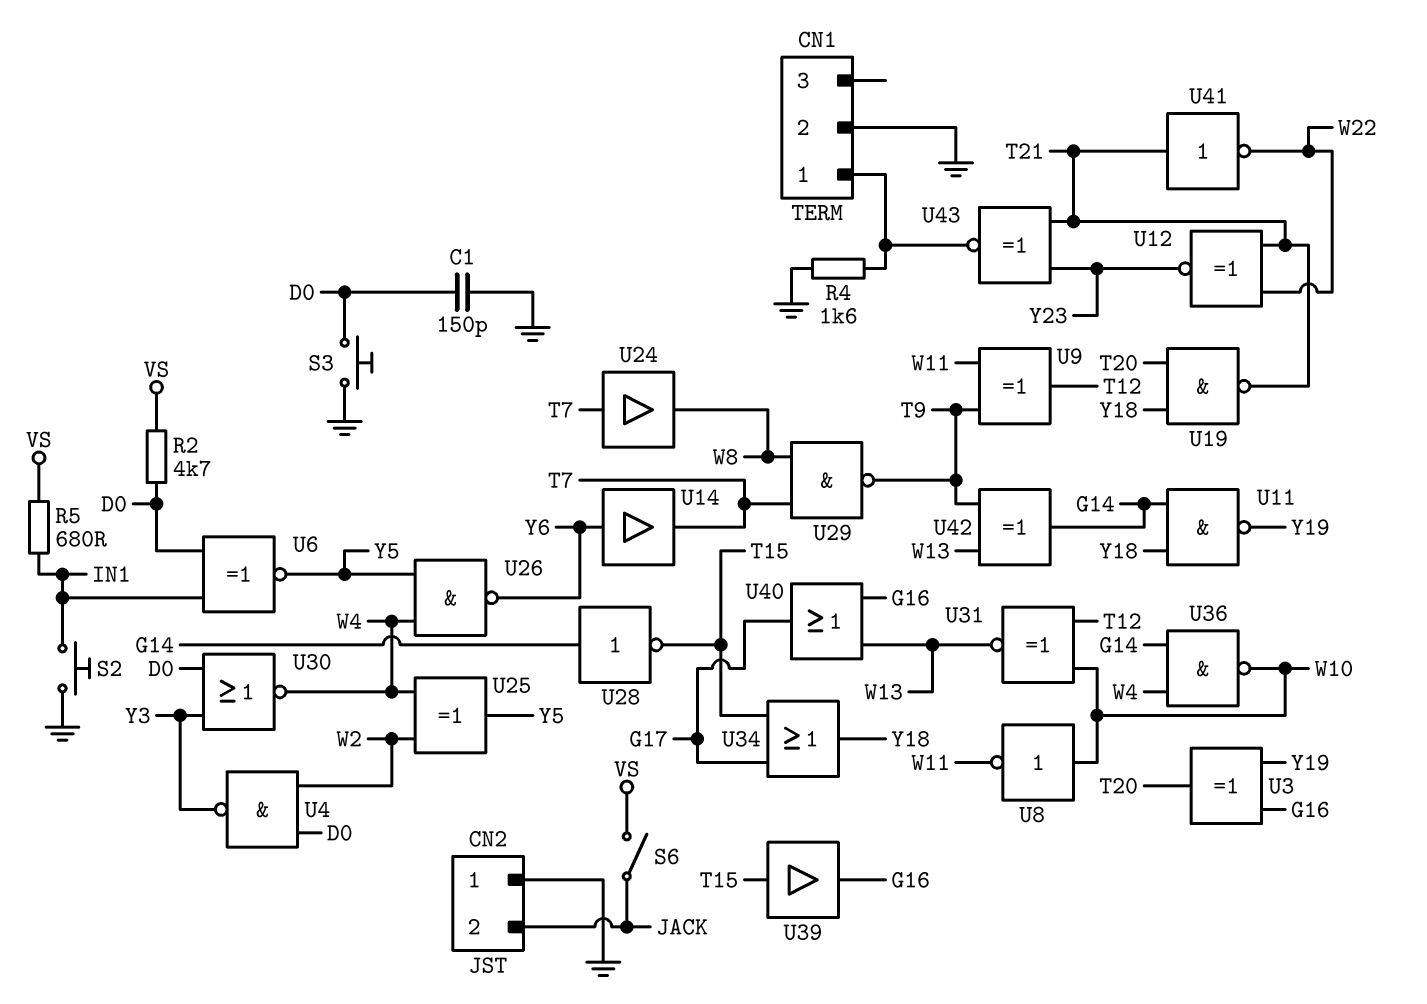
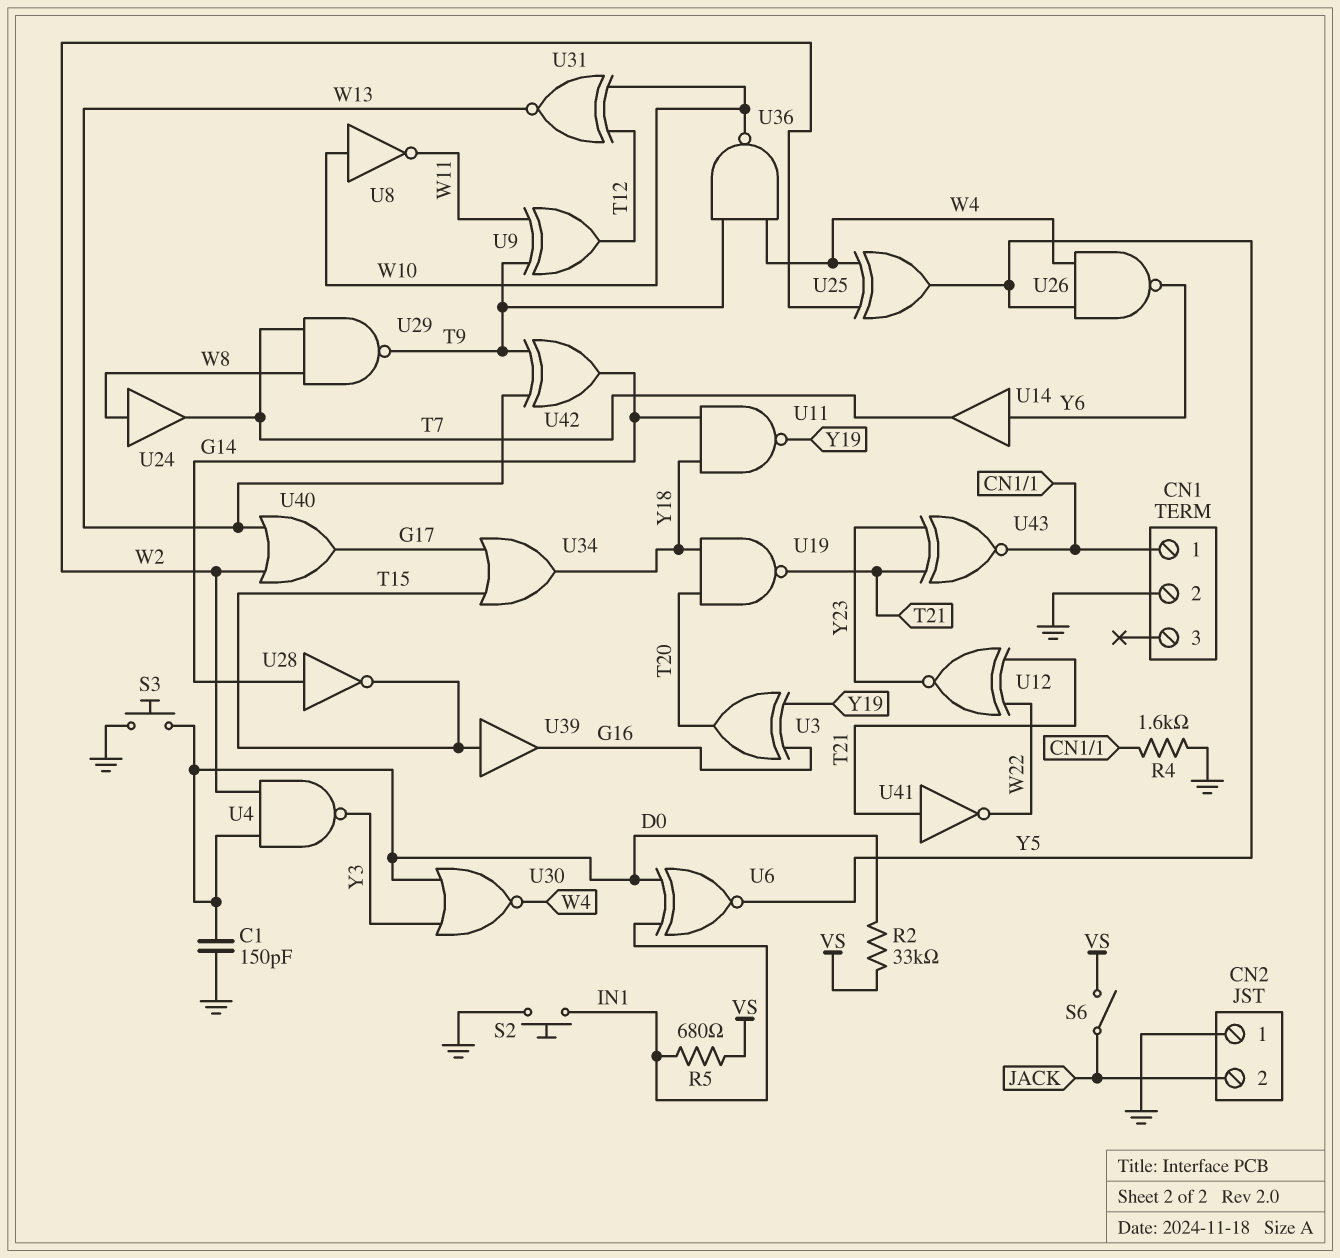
R2: 4.7k (D0, VS) -> 33k (D0, VS)
U24: buffer (in T7, out W8) -> buffer (in W8, out T7)
U36: NAND (in G14, in W4, out W10) -> NAND (in T9, in W4, out W10)
U40: OR (in G16, in W13, out G17) -> OR (in W2, in W13, out G17)

